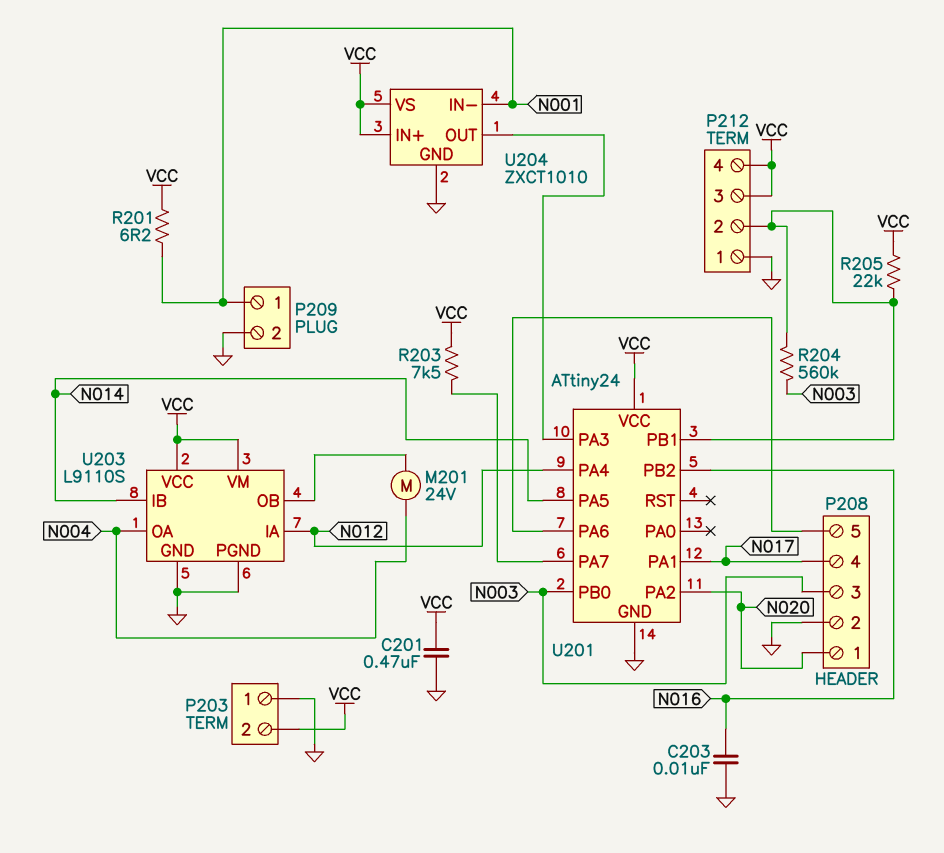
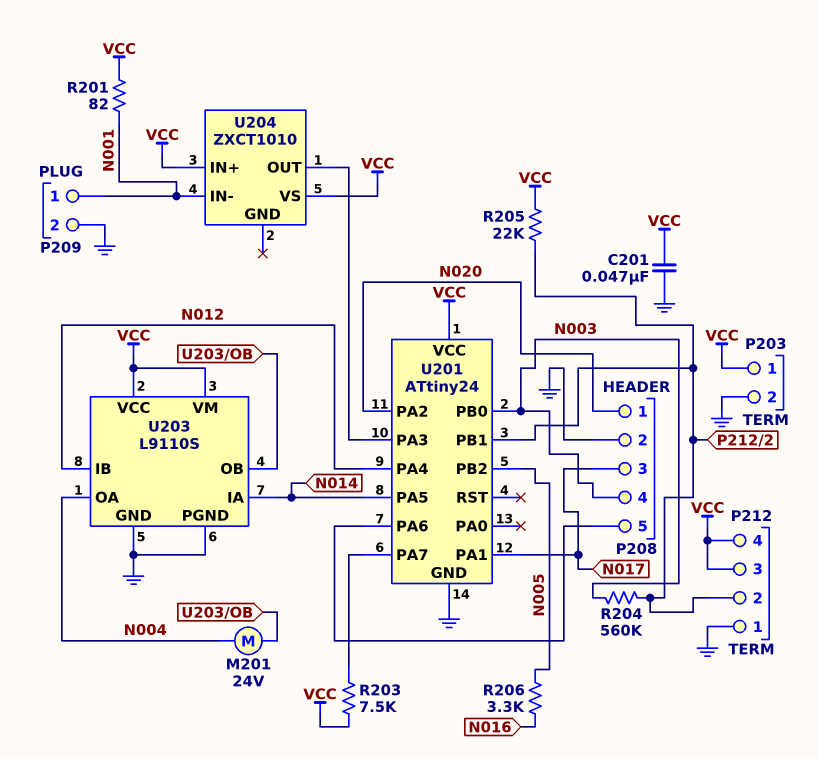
C201: 470nF (GND, VCC) -> 47nF (GND, VCC)
C203: 10nF (GND, N016) -> none
P203 pin 1: GND -> VCC
P203 pin 2: VCC -> GND
P208 pin 3: N003 -> N017
P208 pin 4: N017 -> N003
R201: 6.2 (N001, VCC) -> 82 (N001, VCC)
R206: none -> 3.3k (N005, N016)
U201 pin PB2: N016 -> N005
U203 pin IA: N012 -> N014
U203 pin IB: N014 -> N012
U204 pin GND: GND -> none

